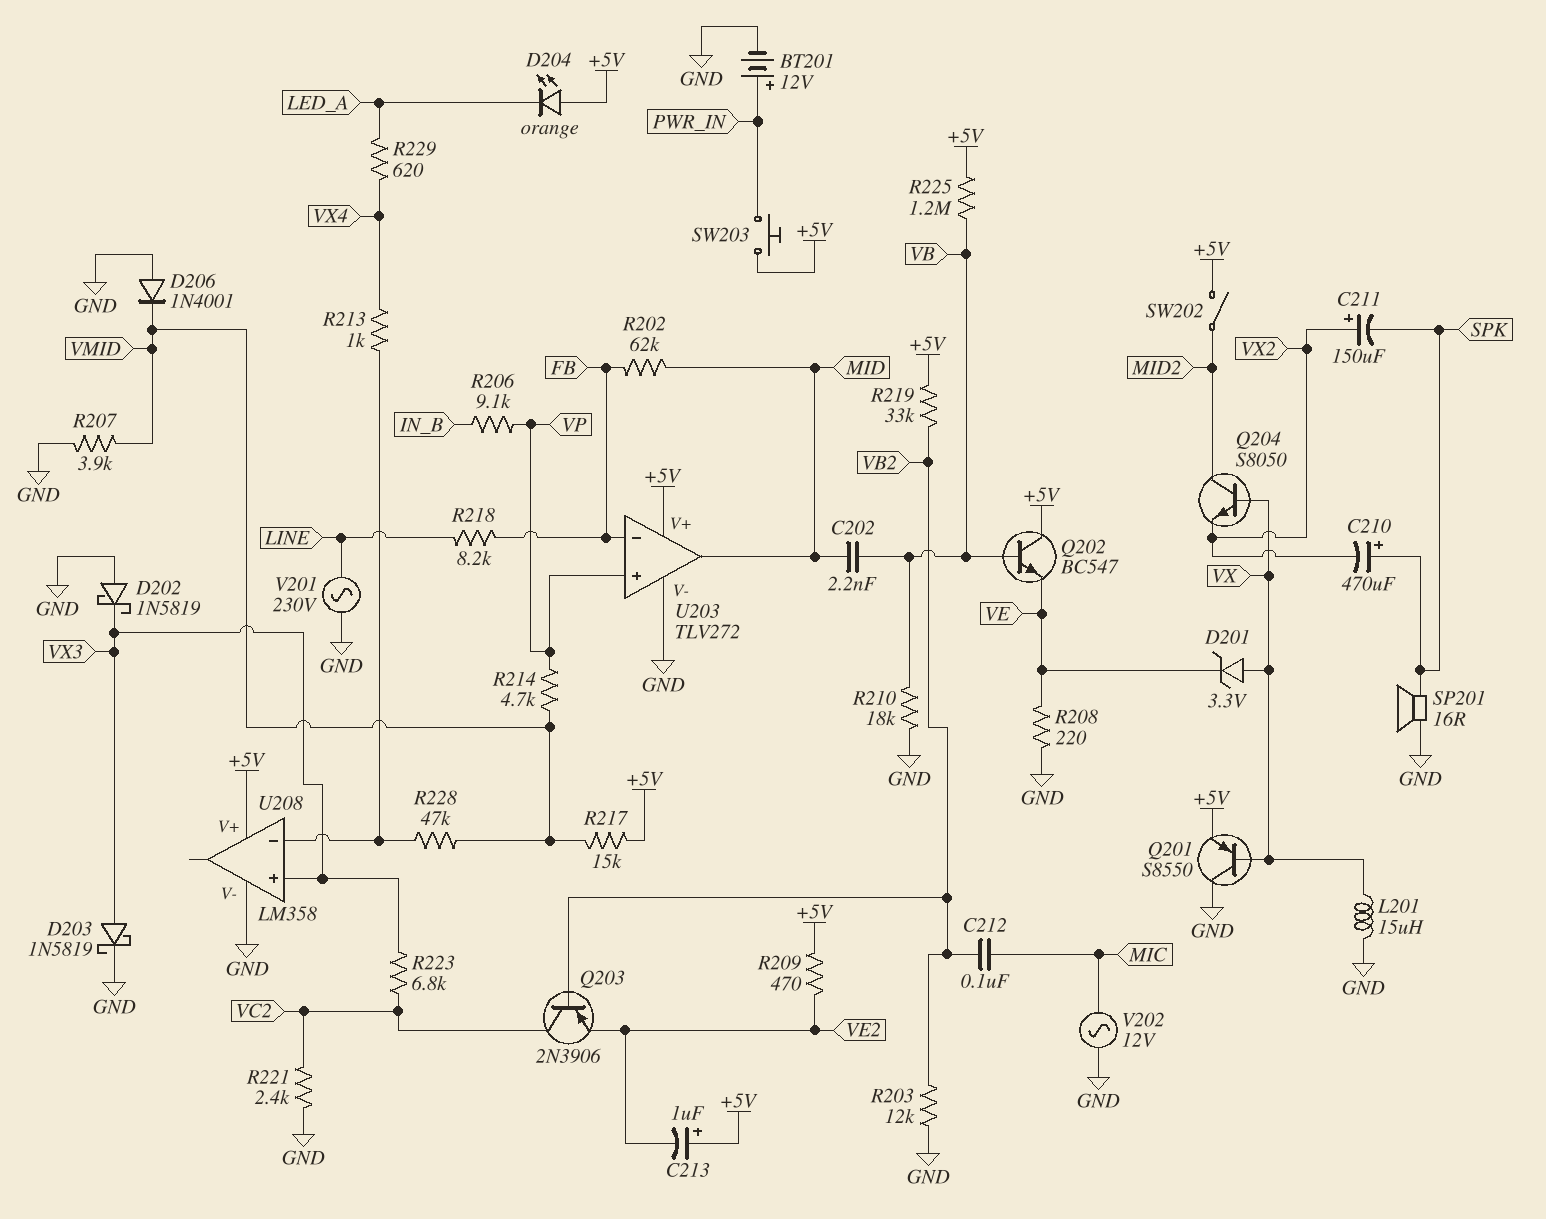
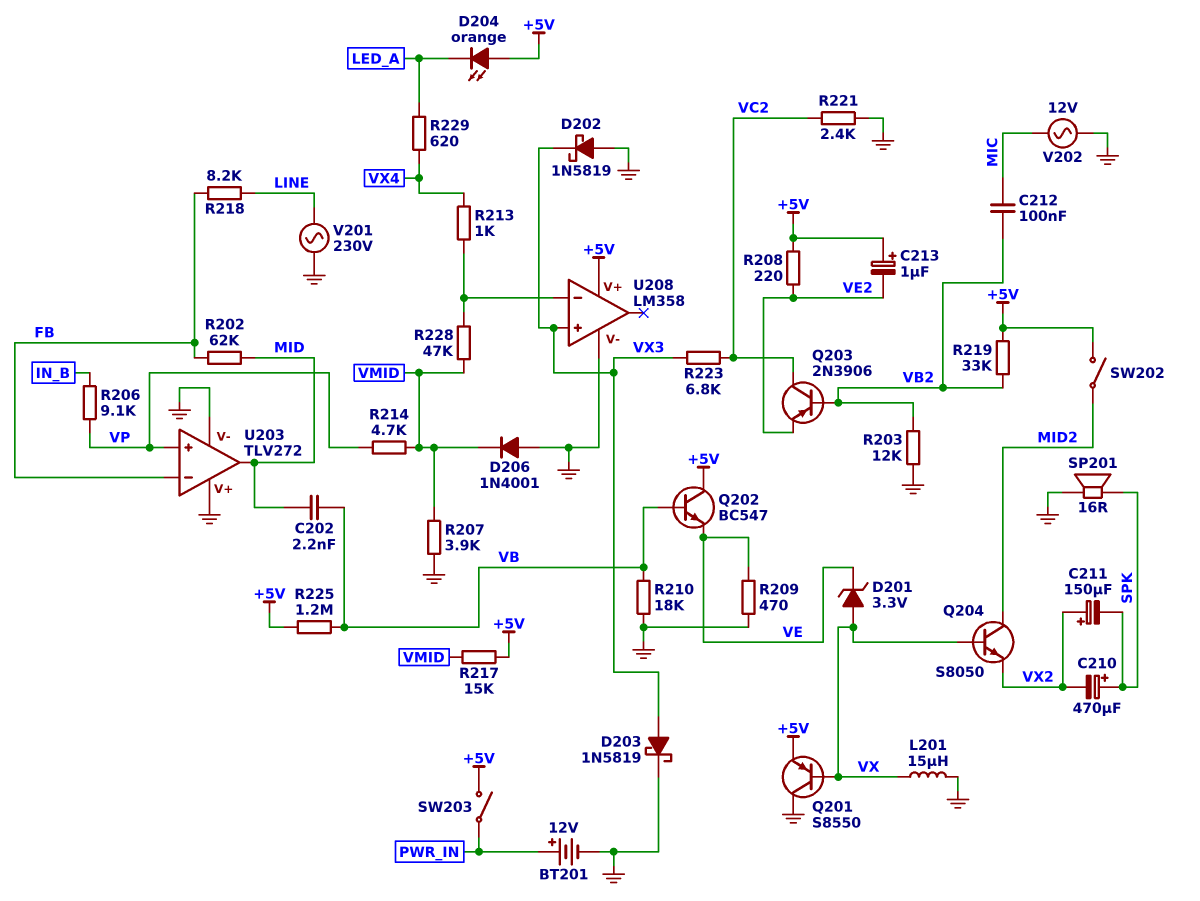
R208: 220 (GND, VE) -> 220 (+5V, VE2)
R209: 470 (+5V, VE2) -> 470 (GND, VE)
SW203: button (+5V, PWR_IN) -> switch (+5V, PWR_IN)
U203 pin V+: +5V -> GND

